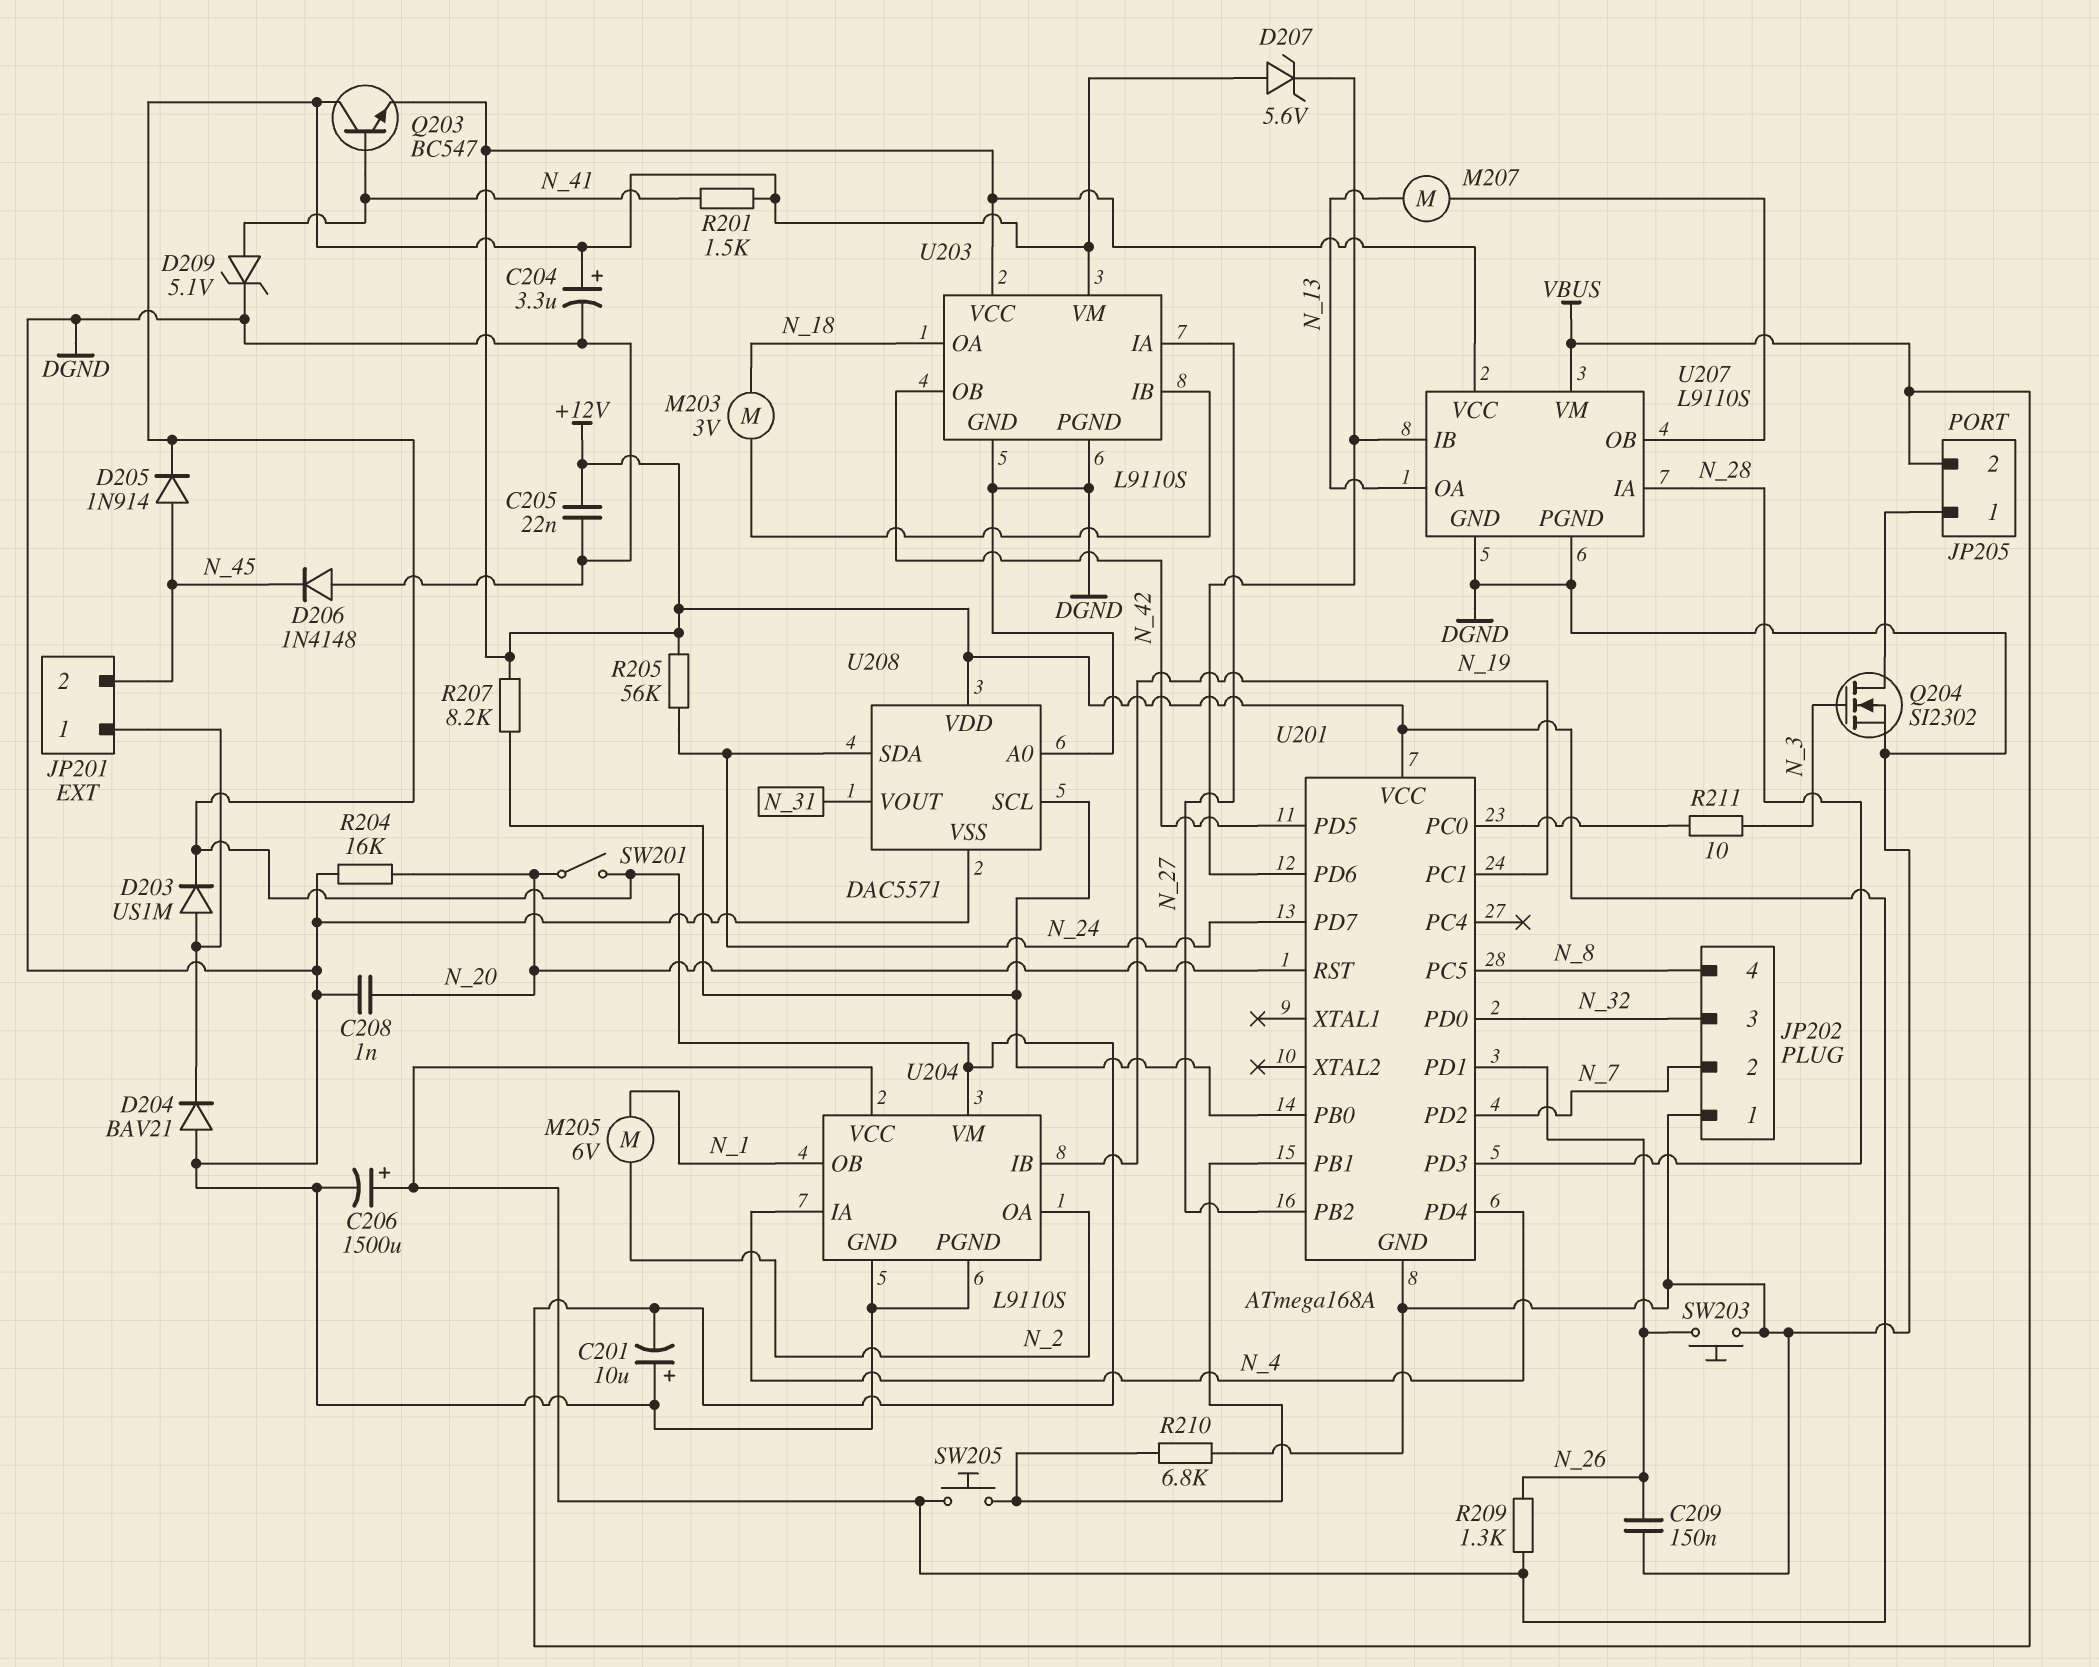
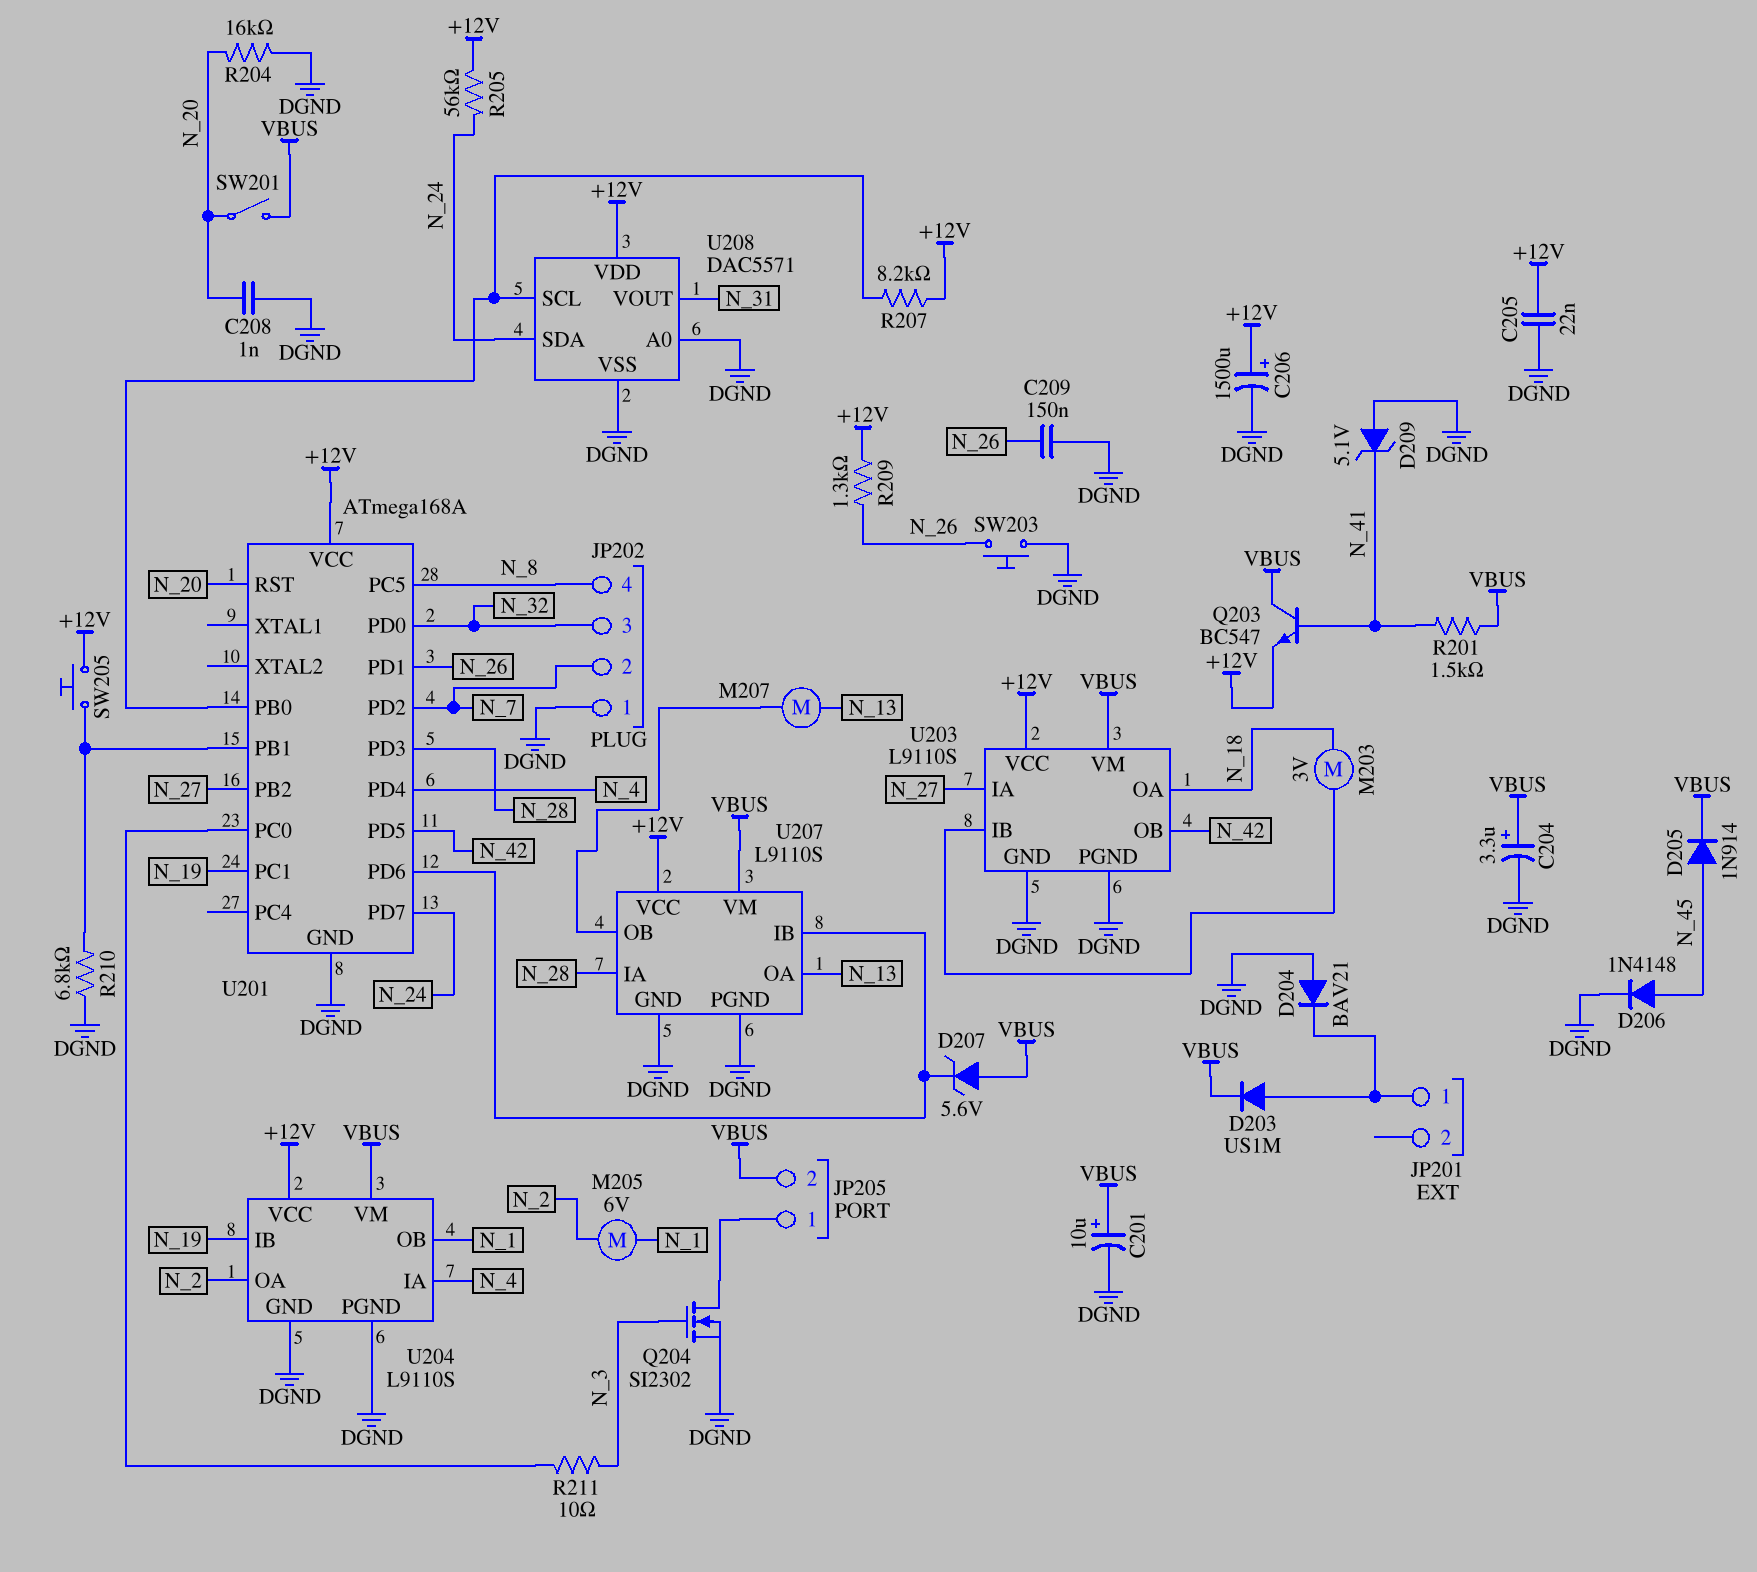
C201: 10uF (plus DGND, minus VBUS) -> 10uF (plus VBUS, minus DGND)
D206: diode 1N4148 (A DGND, K N_45) -> diode 1N4148 (A N_45, K DGND)
D209: zener 5.1V (A N_41, K DGND) -> zener 5.1V (A DGND, K N_41)
JP201 pin 2: N_45 -> none

